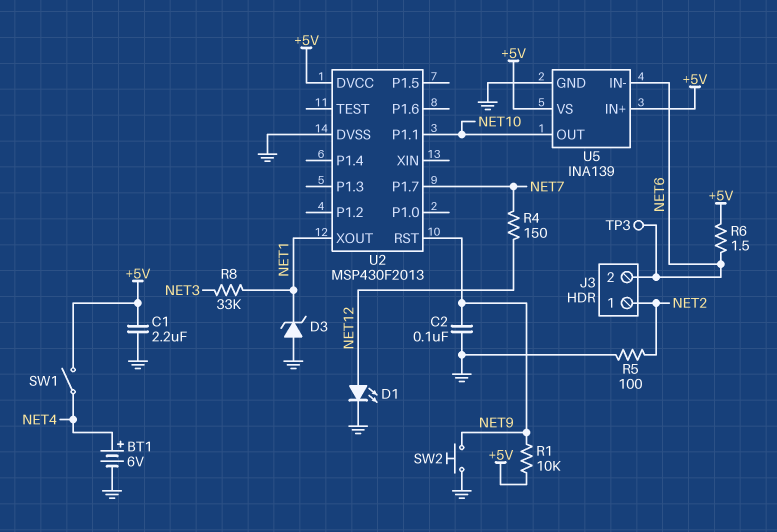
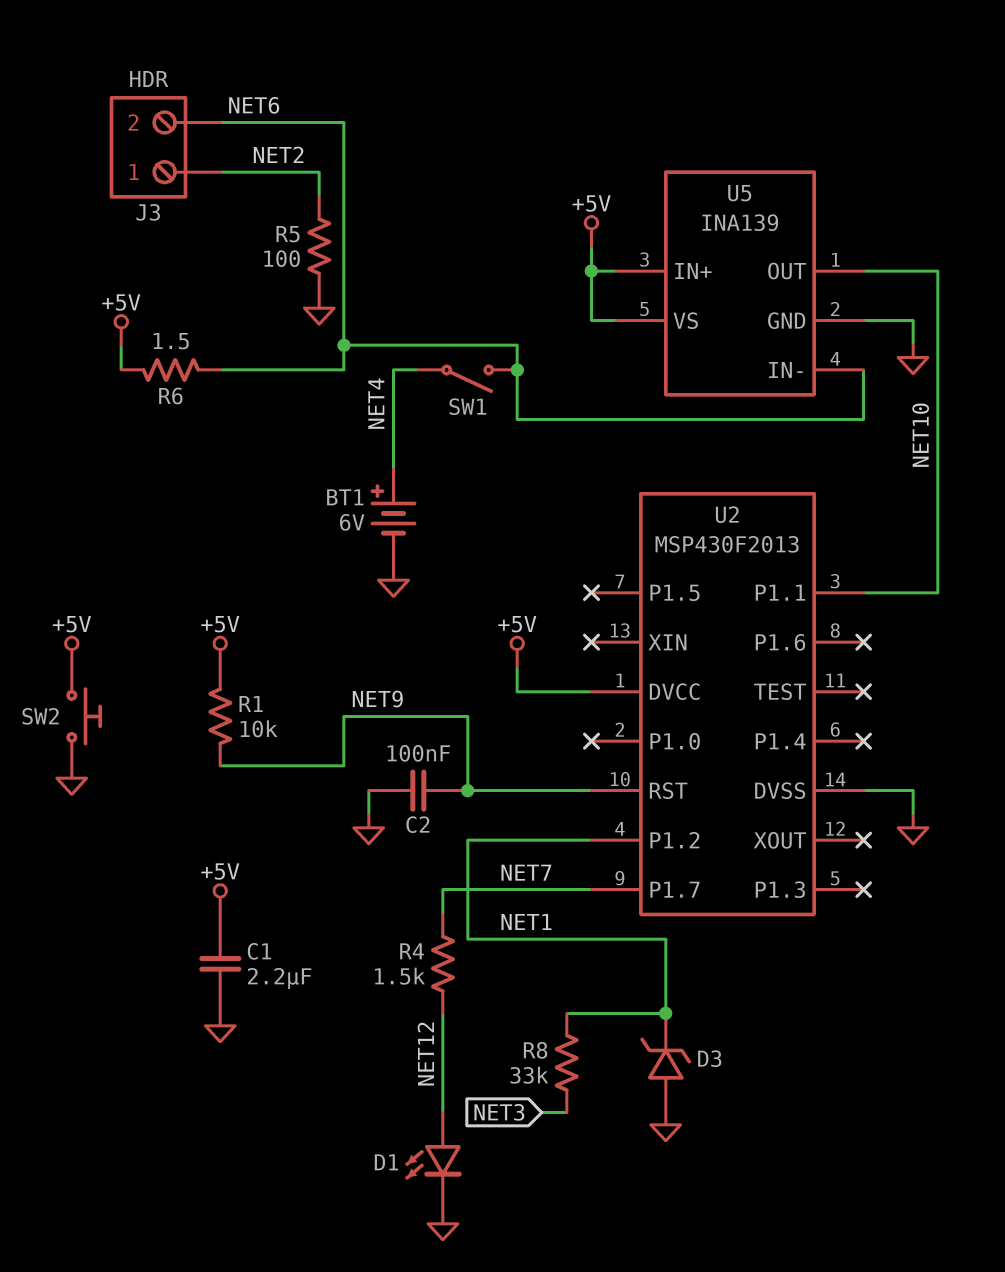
R4: 150 (NET7, NET12) -> 1.5k (NET7, NET12)
SW1: switch (+5V, NET4) -> switch (NET4, NET6)
SW2: button (GND, NET9) -> button (+5V, GND)
TP3: test point (NET6) -> none
U2 pin P1.2: none -> NET1
U2 pin XOUT: NET1 -> none

